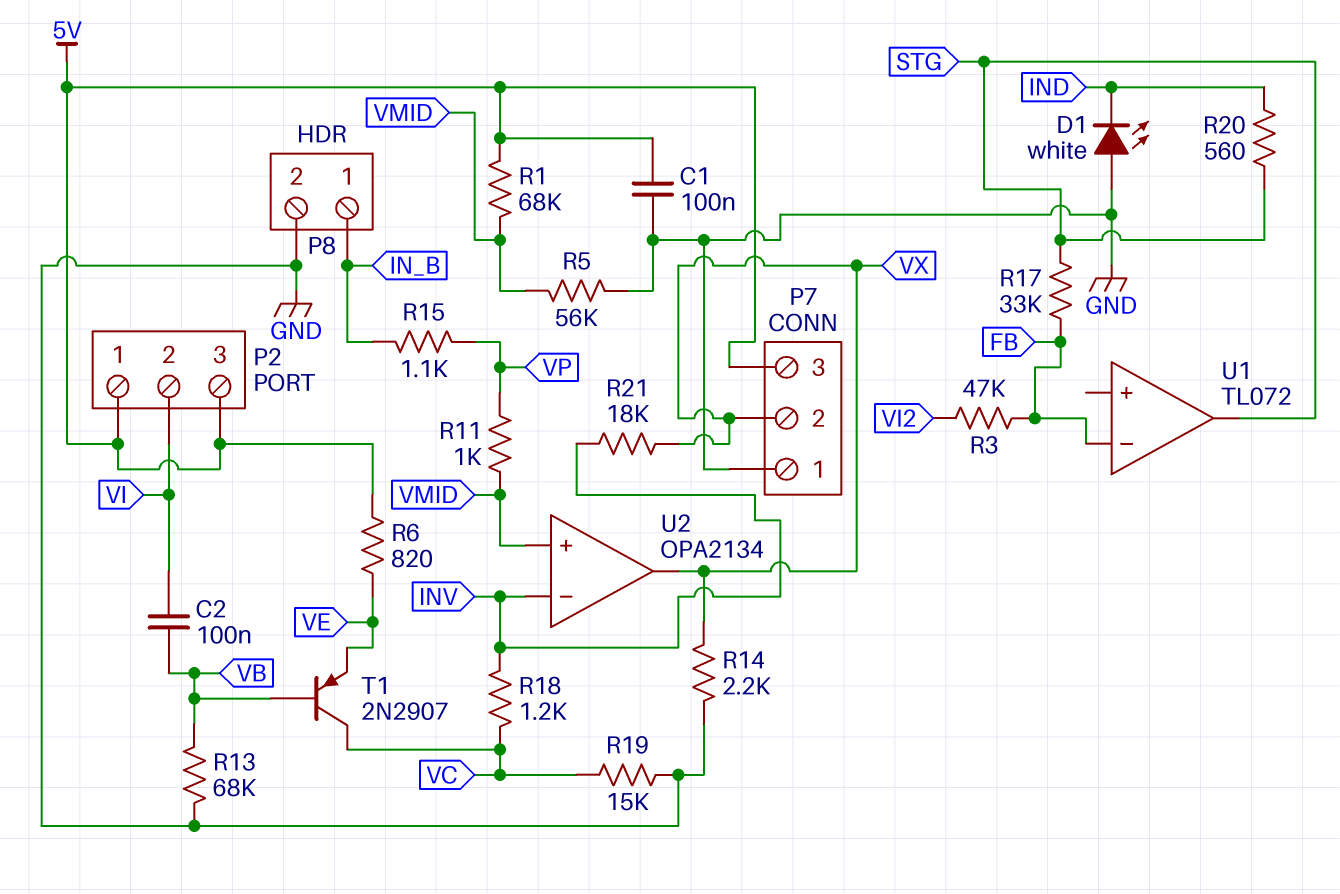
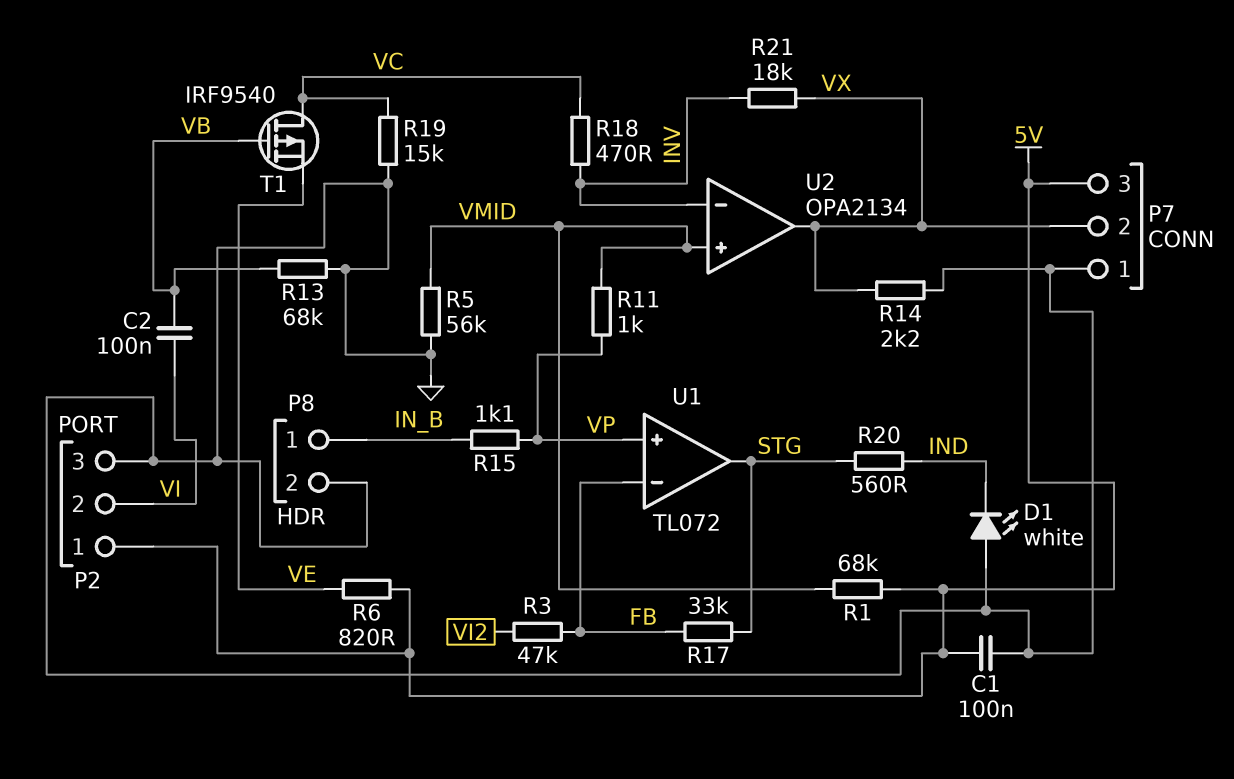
P2 pin 3: 5V -> GND
R18: 1.2k (INV, VC) -> 470 (INV, VC)
T1: PNP 2N2907 (B VB, C VC, E VE) -> PMOS IRF9540 (G VB, D VC, S VE)
U1 pin in+: none -> VP

